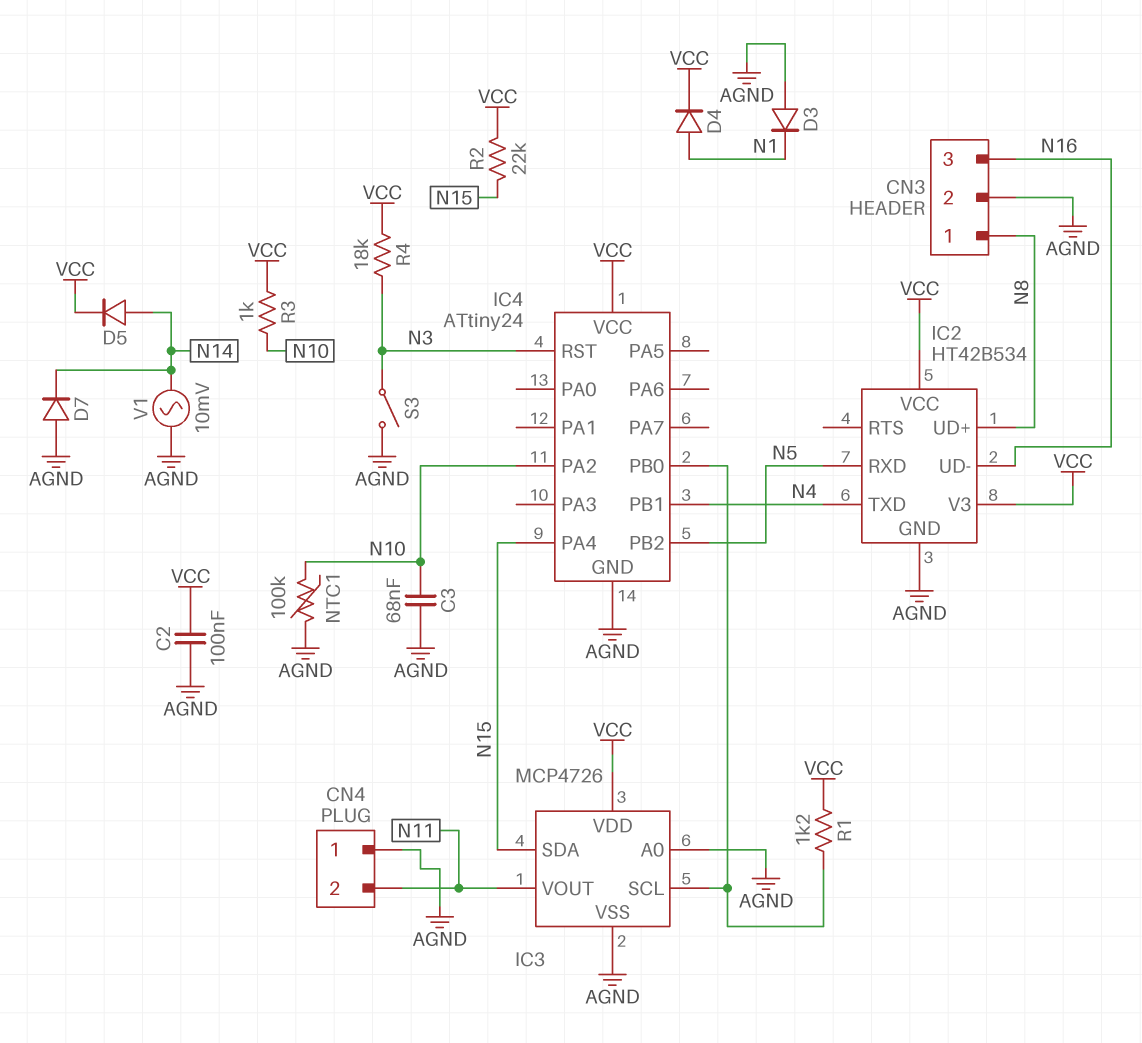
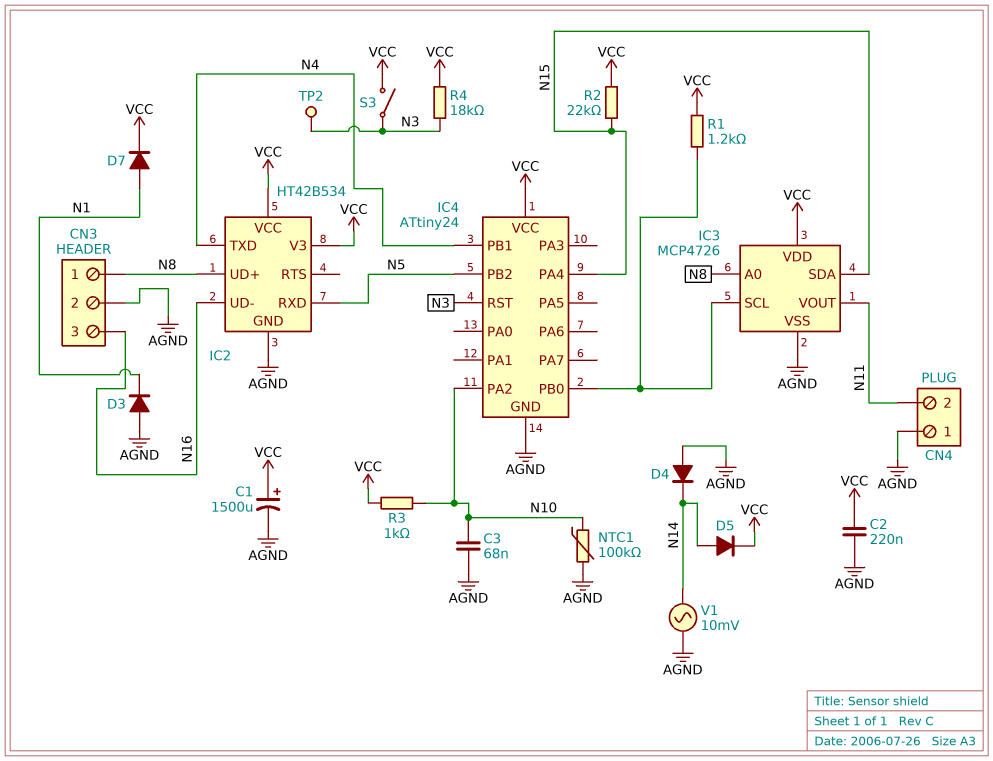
C1: none -> 1500uF (plus VCC, minus AGND)
C2: 100nF (AGND, VCC) -> 220nF (AGND, VCC)
D4: diode (A N1, K VCC) -> diode (A AGND, K N14)
D7: diode (A AGND, K N14) -> diode (A N1, K VCC)
IC3 pin A0: AGND -> N8
S3: switch (AGND, N3) -> switch (N3, VCC)
TP2: none -> test point (N3)

